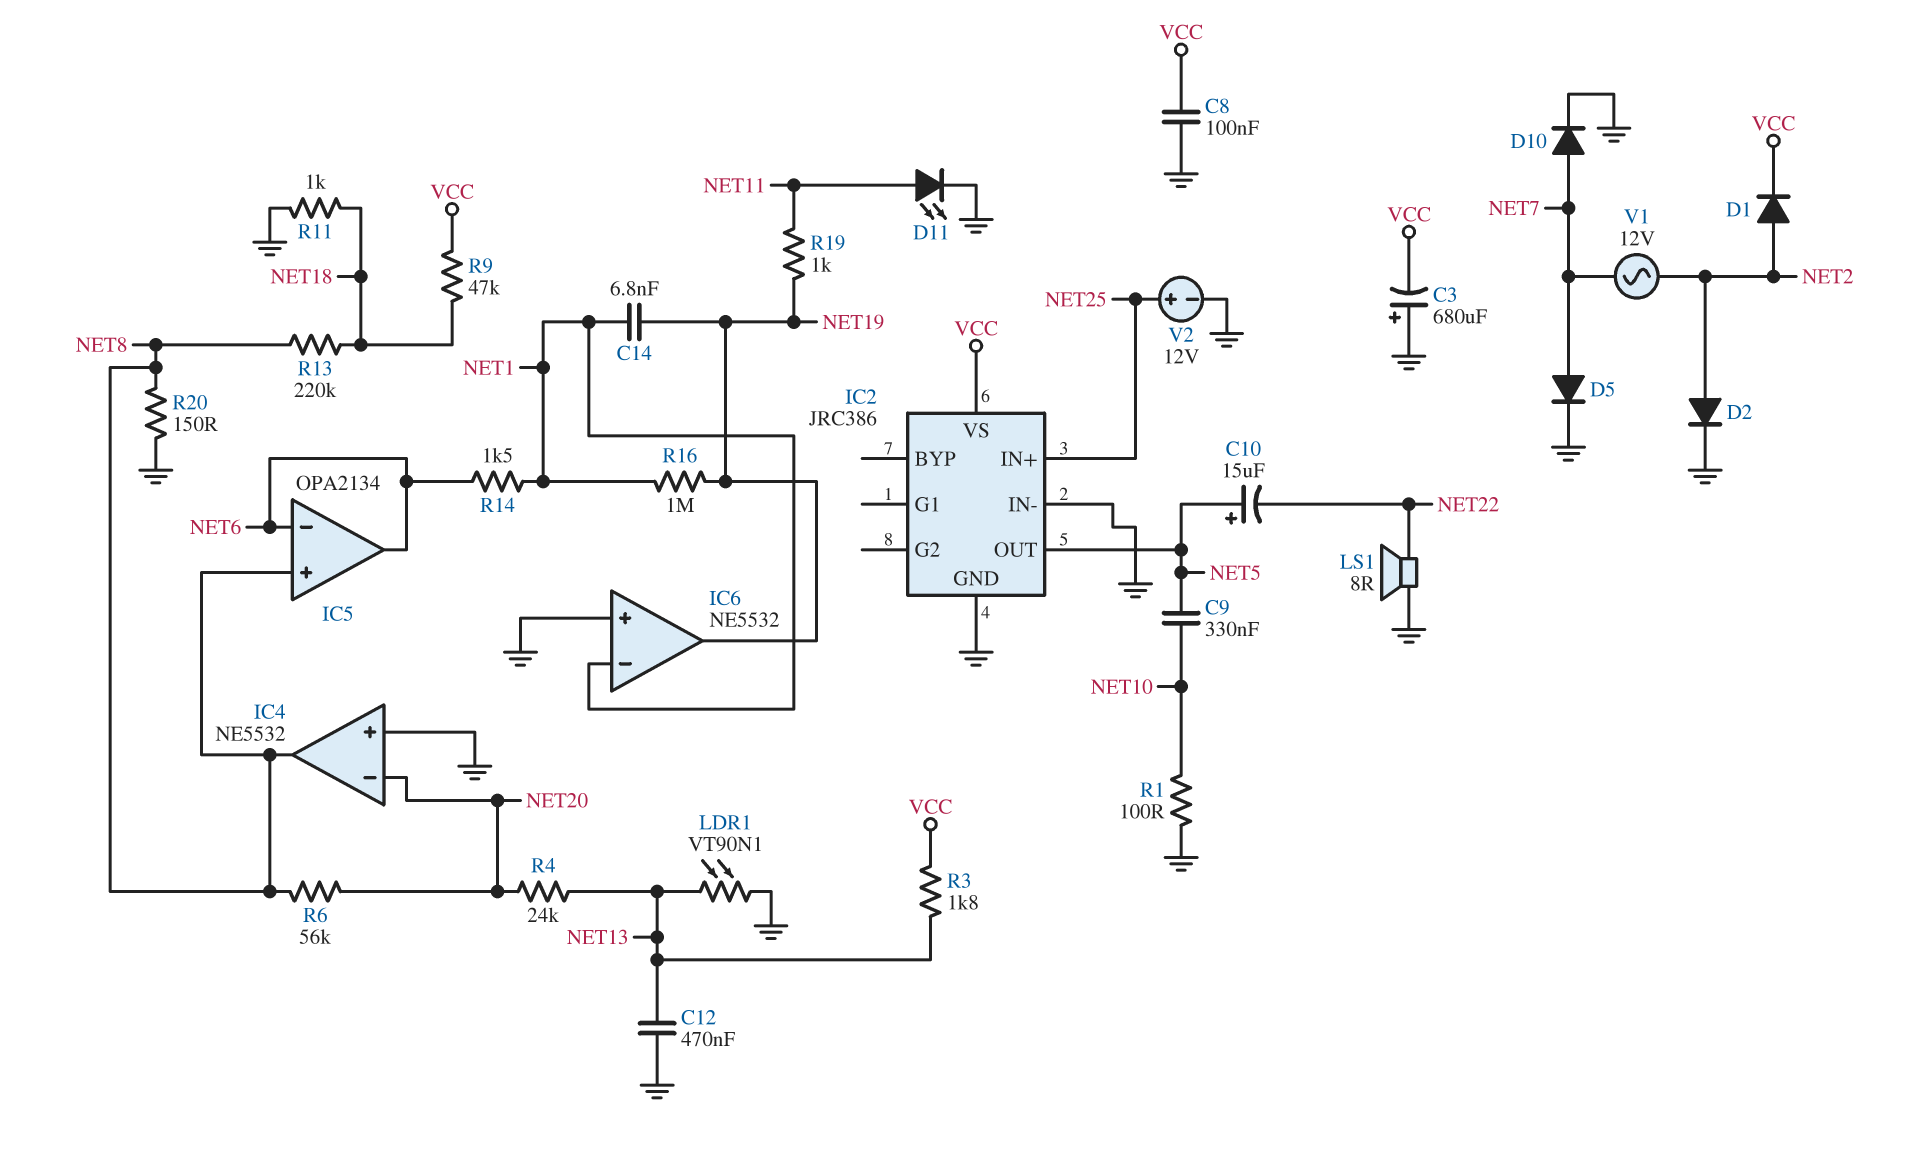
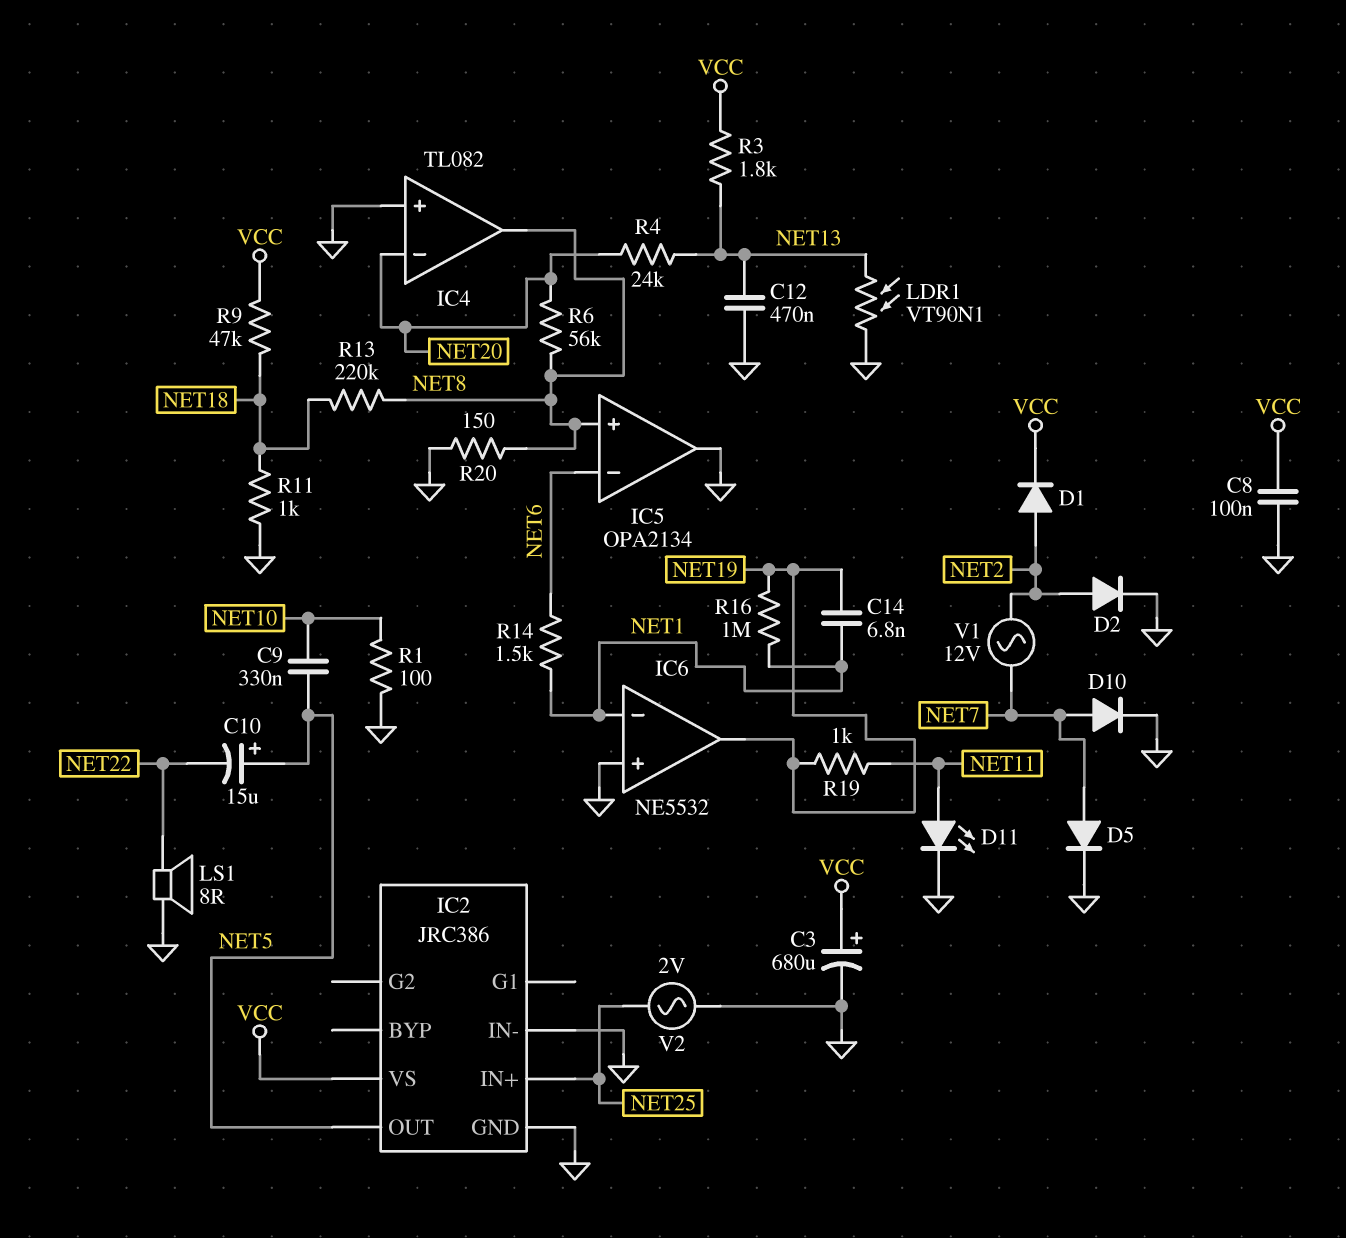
C3: 680uF (plus GND, minus VCC) -> 680uF (plus VCC, minus GND)
IC4: NE5532 -> TL082
IC5 pin out: NET6 -> GND
V2: 12V (plus NET25, minus GND) -> AC 2V (GND, NET25)

